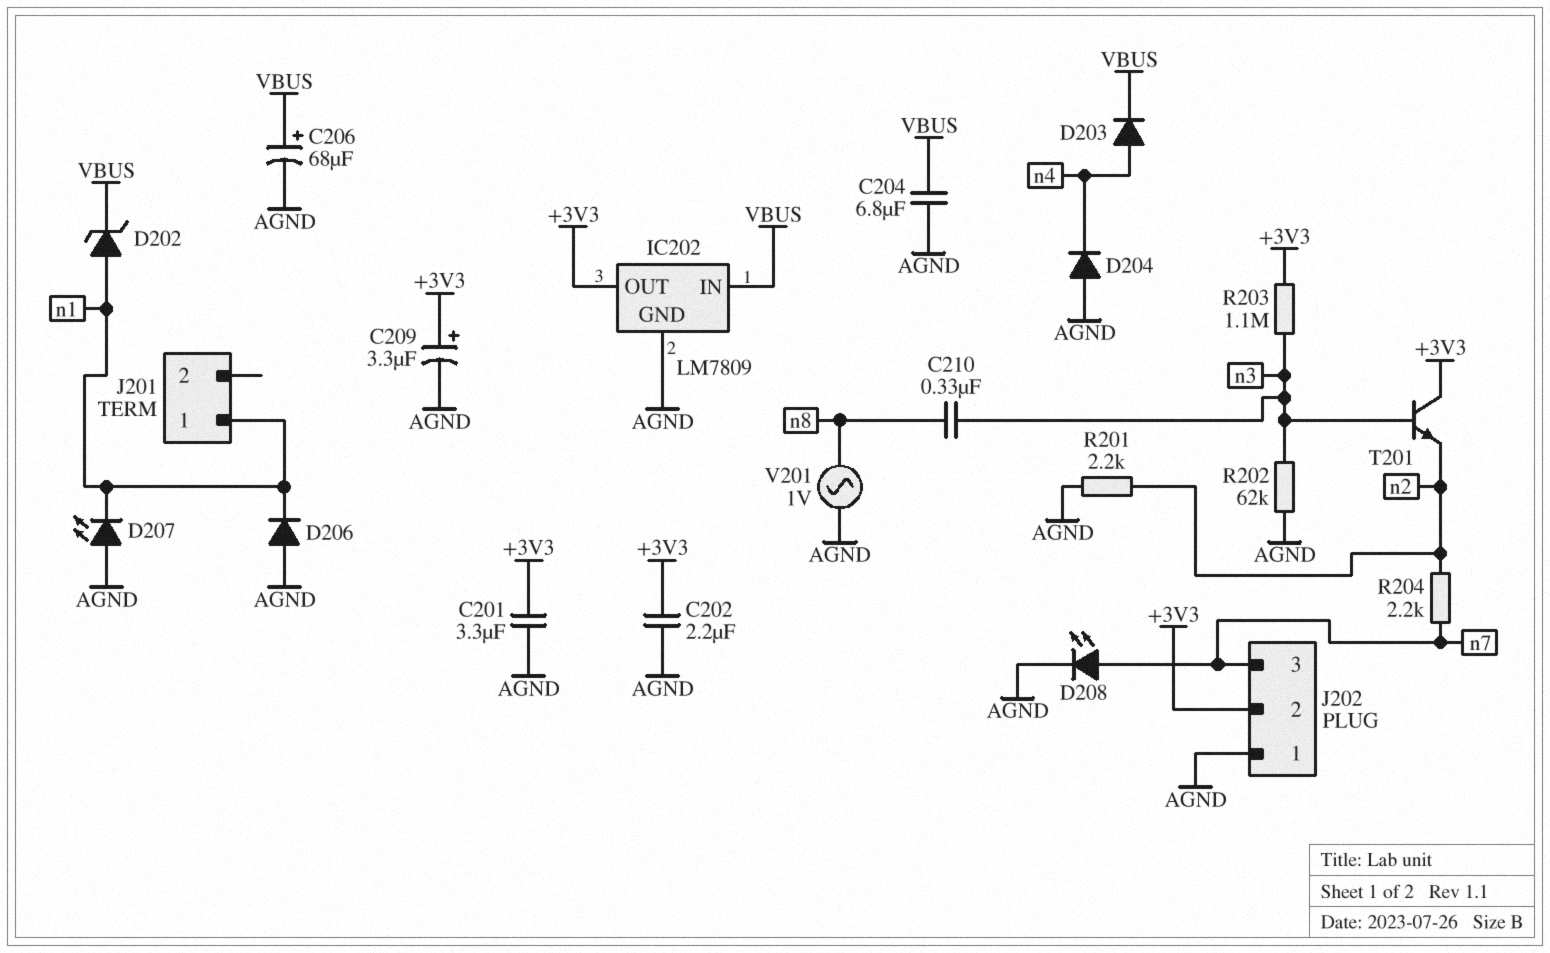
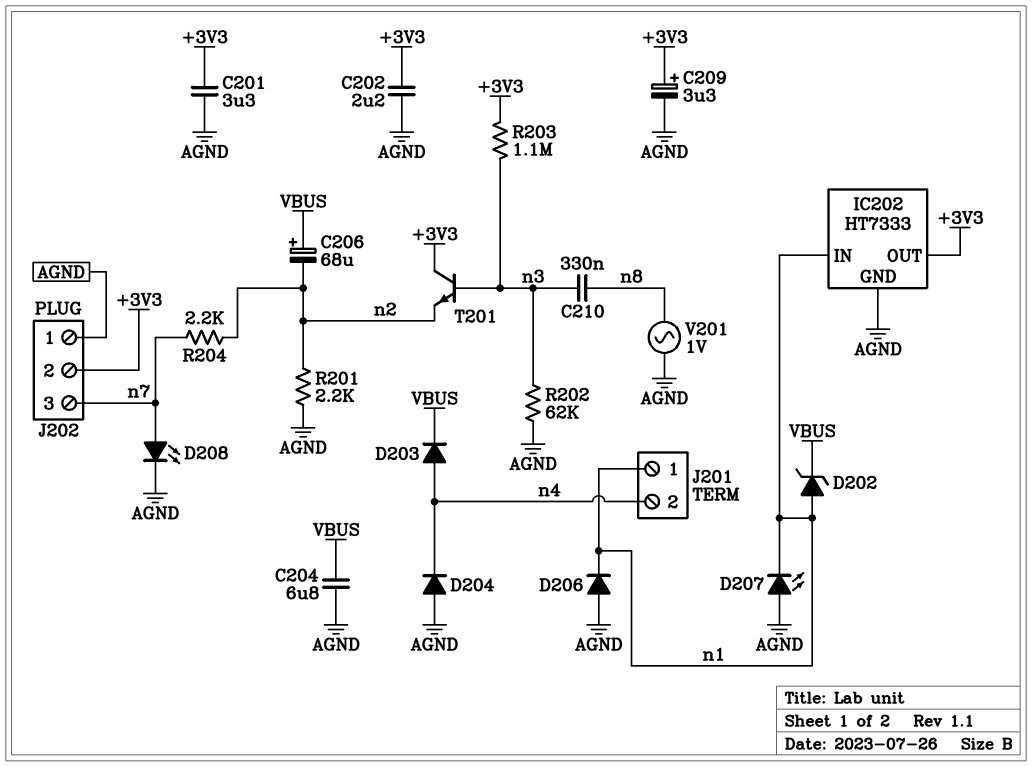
C206: 68uF (plus VBUS, minus AGND) -> 68uF (plus VBUS, minus n2)
IC202: LM7809 -> HT7333
IC202 pin IN: VBUS -> n1
J201 pin 2: none -> n4

